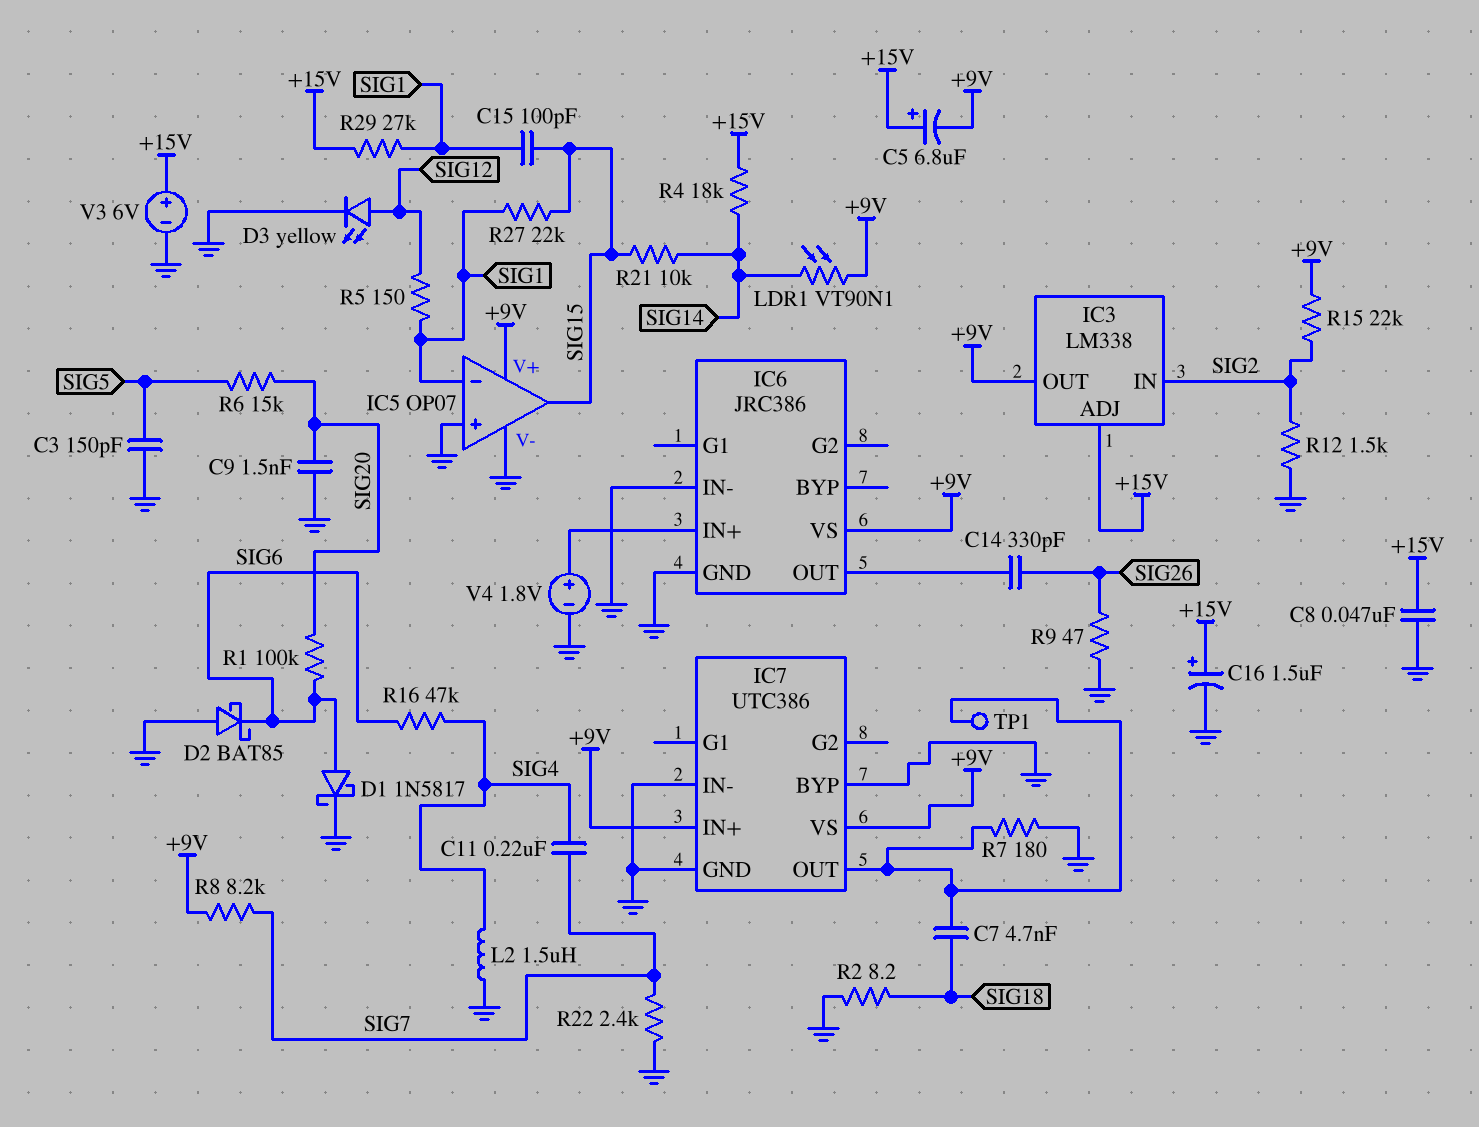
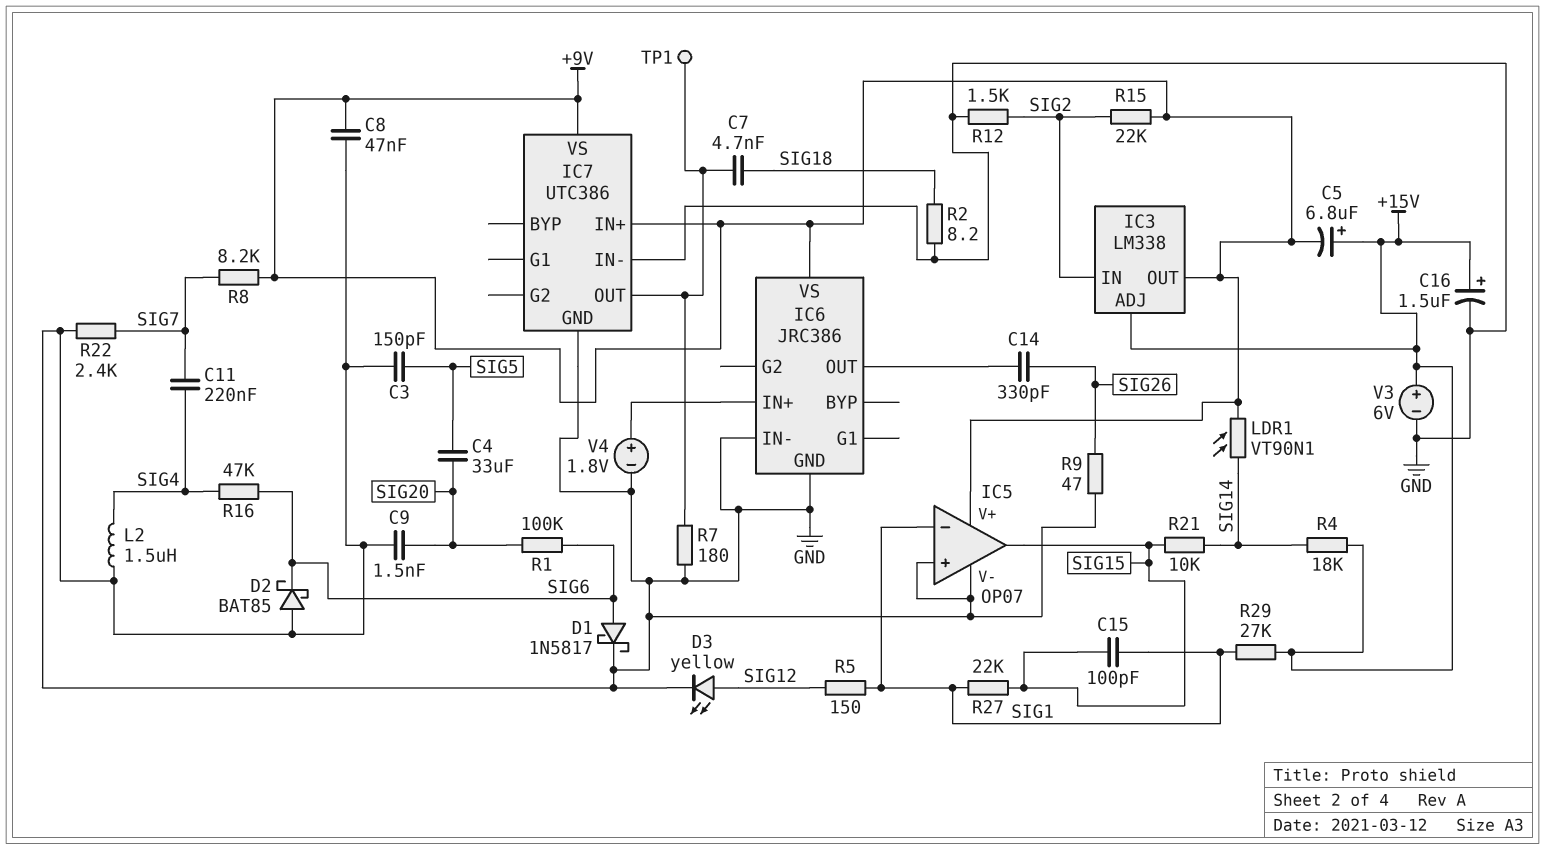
C4: none -> 33uF (SIG5, SIG20)
C8: 47nF (+15V, GND) -> 47nF (+9V, GND)
IC7 pin BYP: GND -> none
R6: 15k (SIG5, SIG20) -> none

